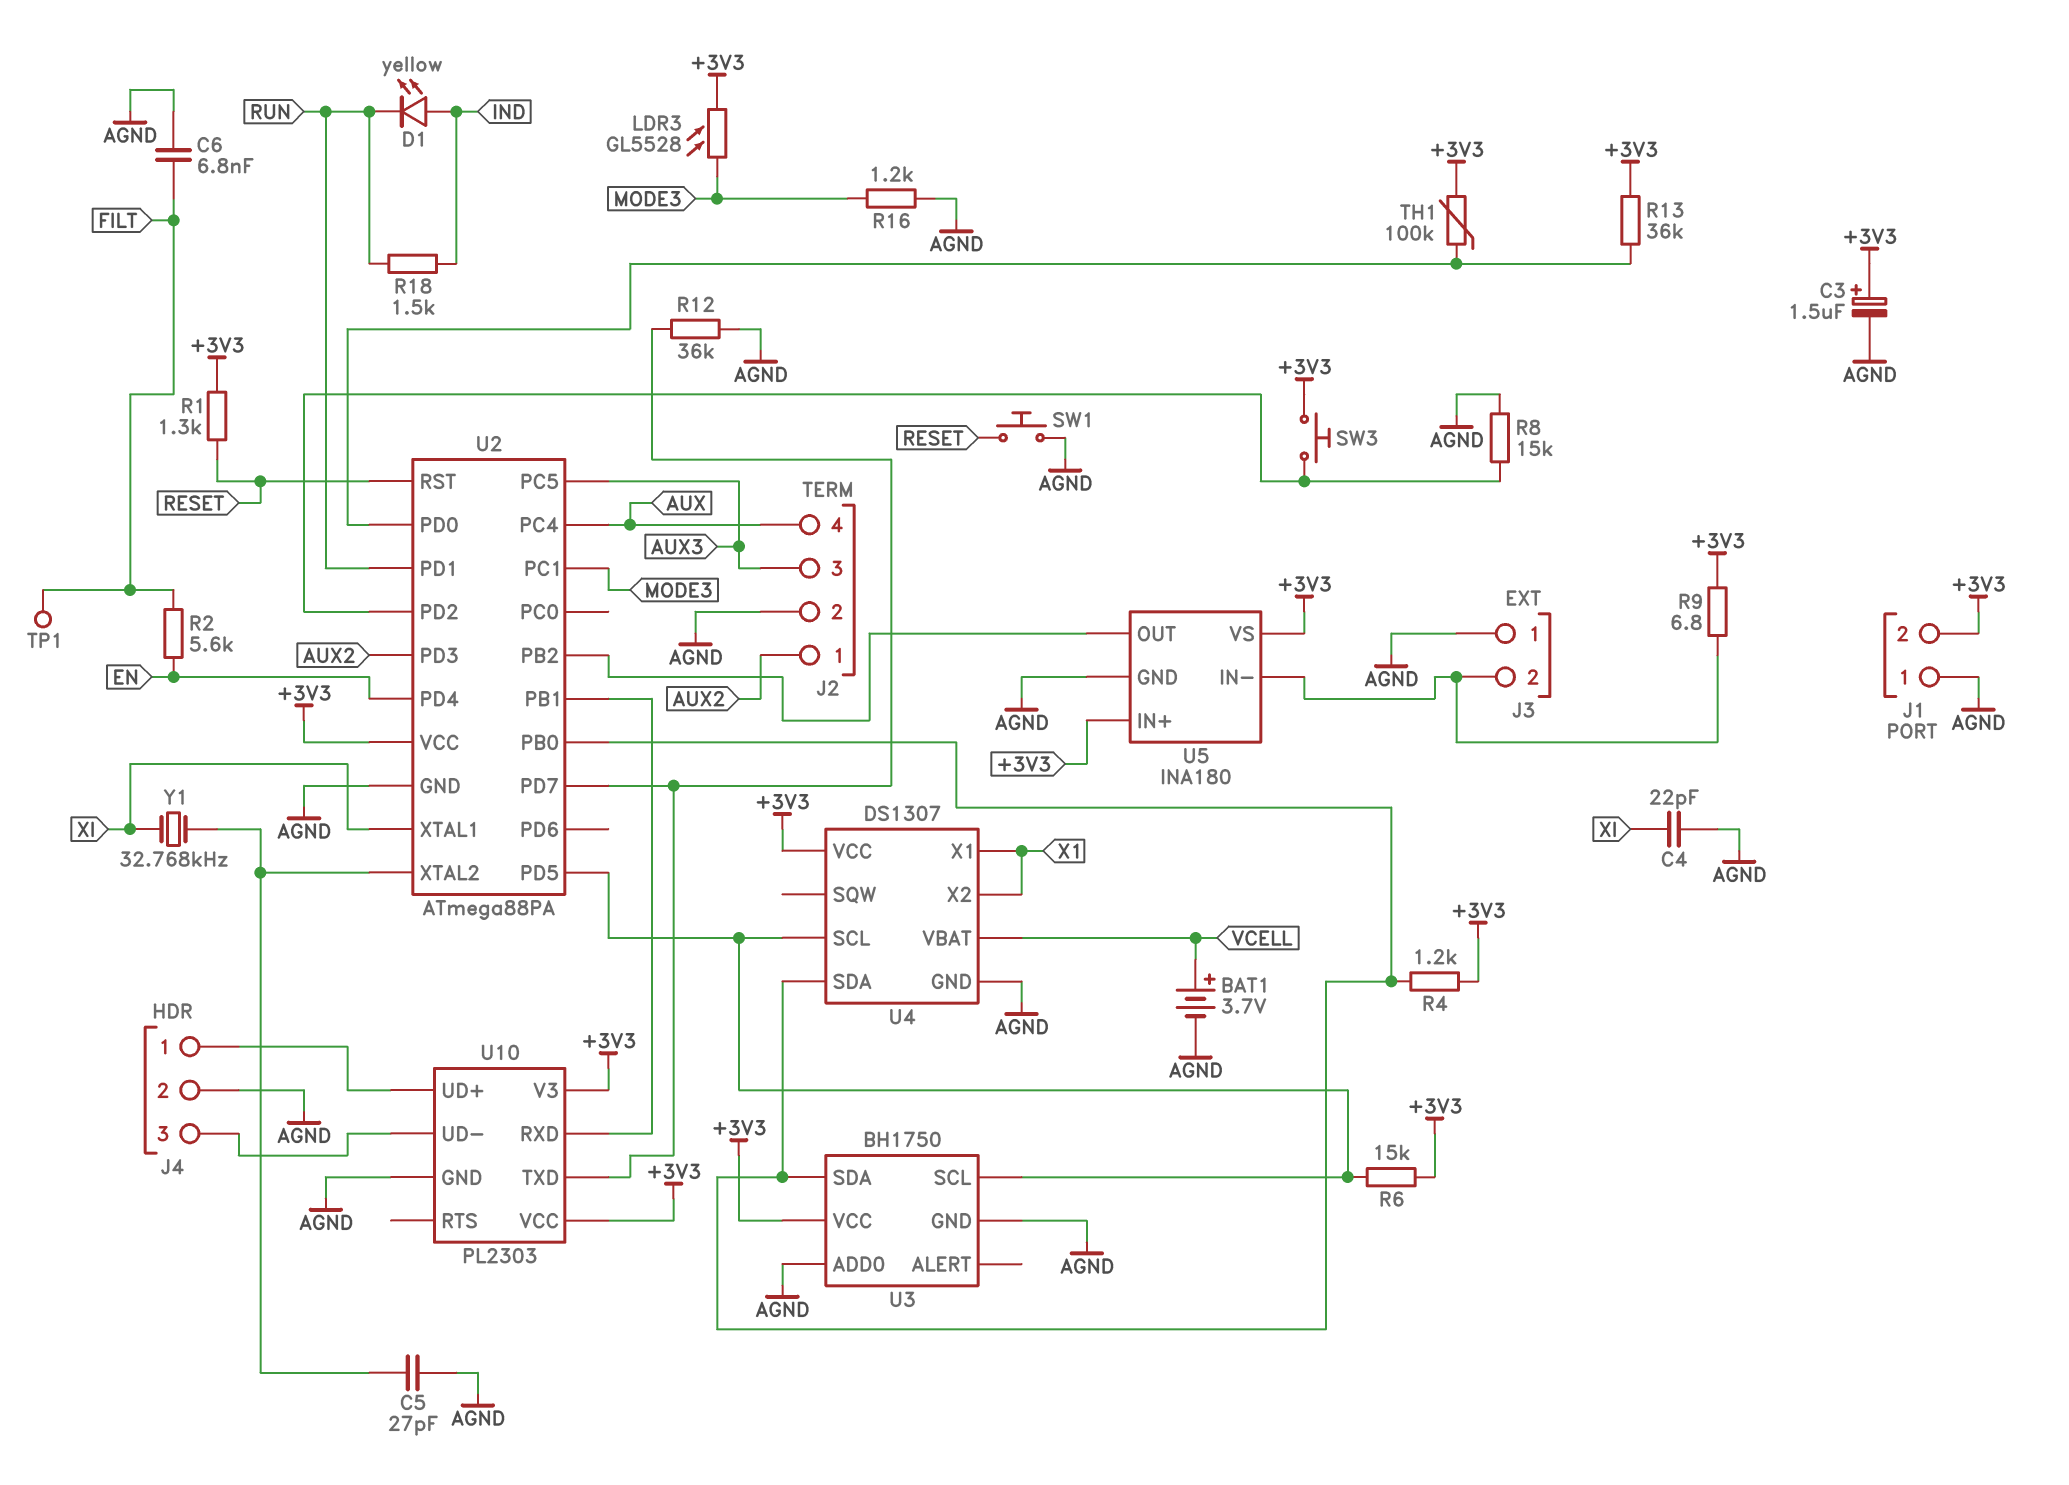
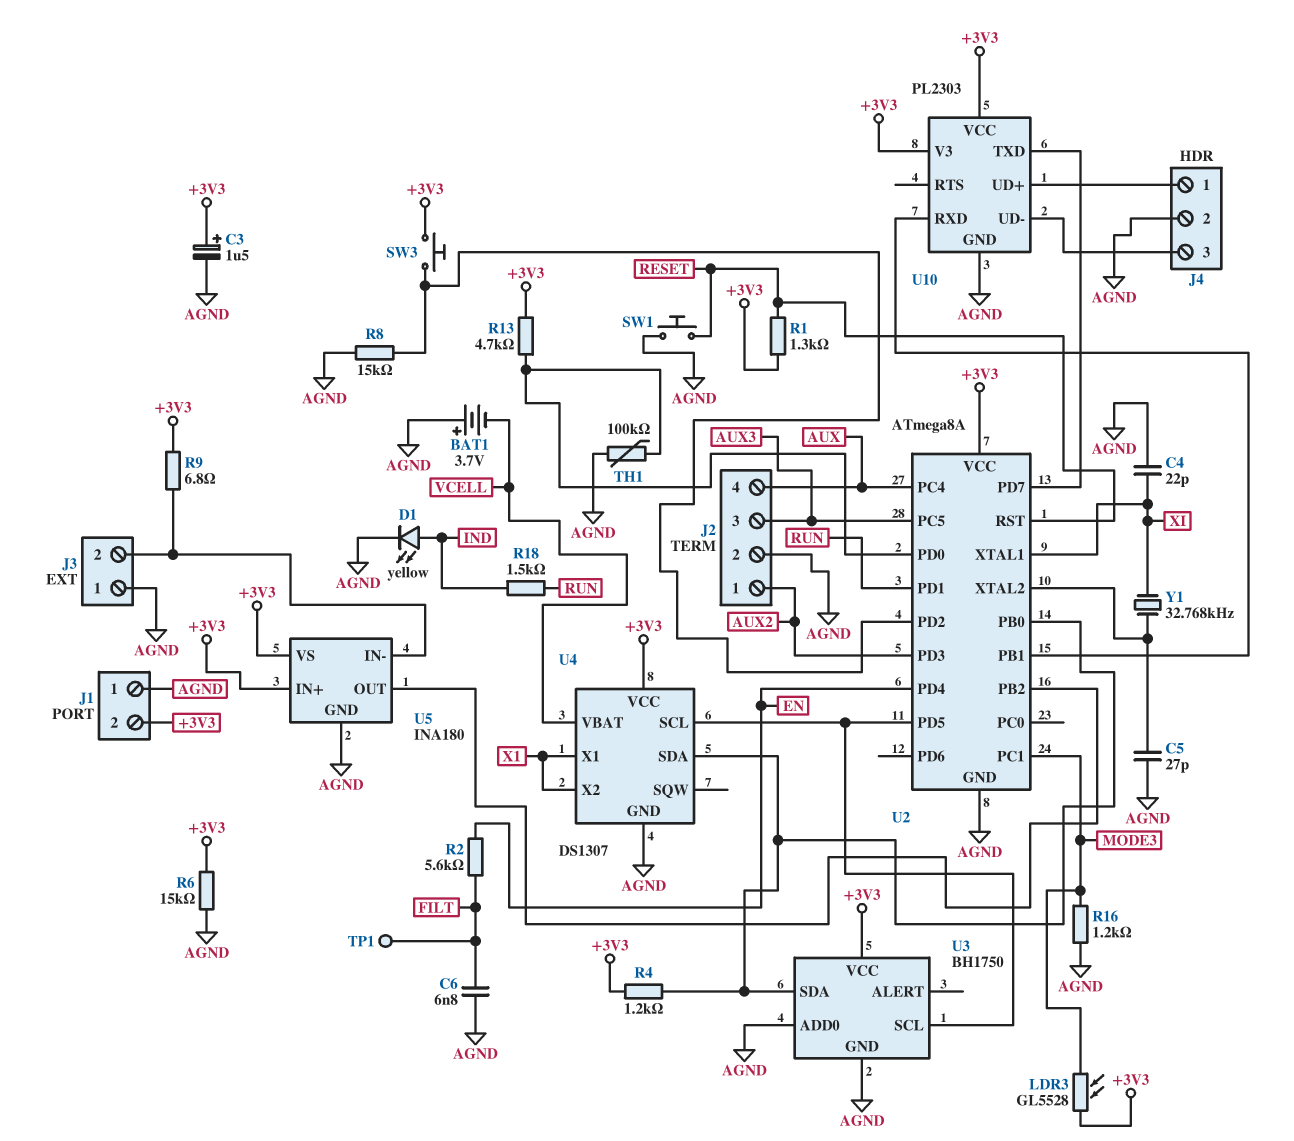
BAT1: 3.7V (plus VCELL, minus AGND) -> 3.7V (plus AGND, minus VCELL)
D1: LED yellow (A IND, K RUN) -> LED yellow (A IND, K AGND)
R6: 15k (+3V3, U2/PD5) -> 15k (+3V3, AGND)
R12: 36k (AGND, U2/PD7) -> none
R13: 36k (+3V3, U2/PD0) -> 4.7k (+3V3, U2/PD0)
TH1: 100k (+3V3, U2/PD0) -> 100k (AGND, U2/PD0)
U2: ATmega88PA -> ATmega8A

